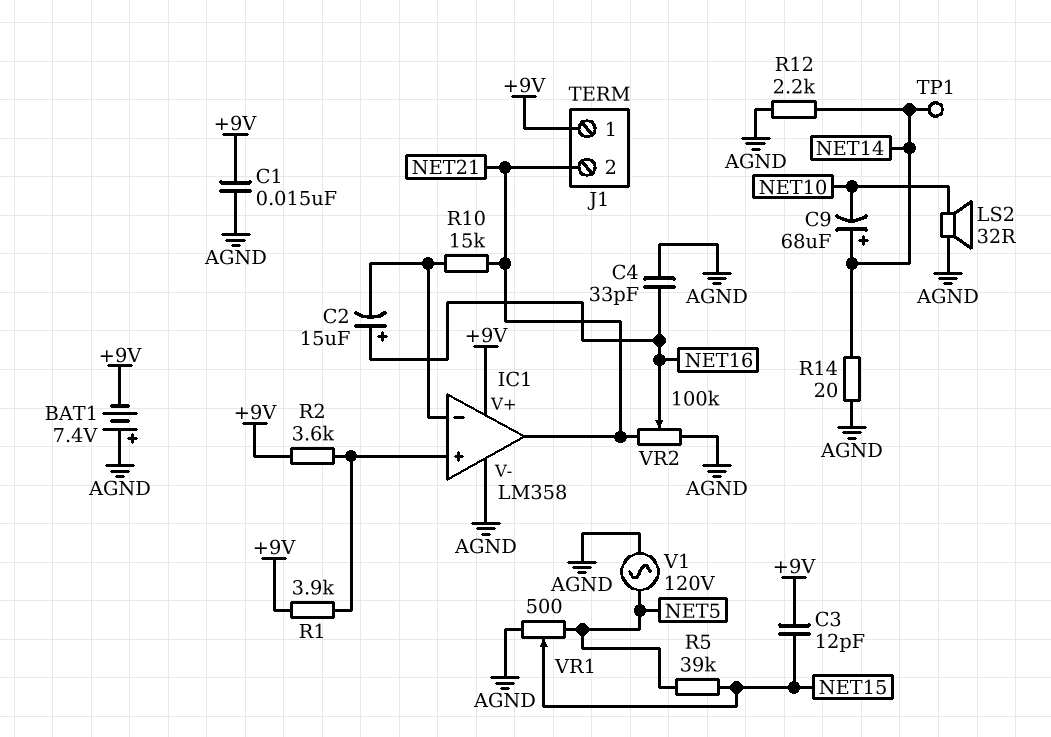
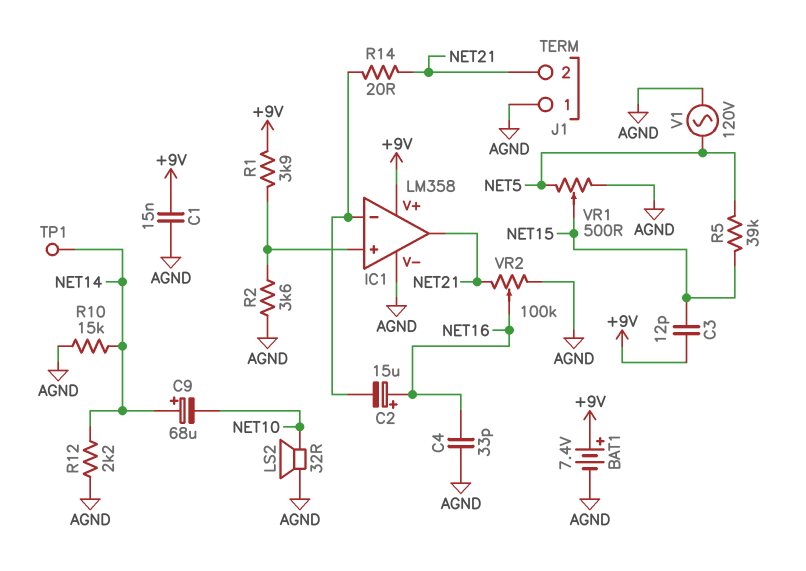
BAT1: 7.4V (plus AGND, minus +9V) -> 7.4V (plus +9V, minus AGND)
J1 pin 1: +9V -> AGND
R2: 3.6k (+9V, IC1/in+) -> 3.6k (AGND, IC1/in+)
R10: 15k (IC1/in-, NET21) -> 15k (AGND, NET14)
R14: 20 (AGND, NET14) -> 20 (IC1/in-, NET21)

